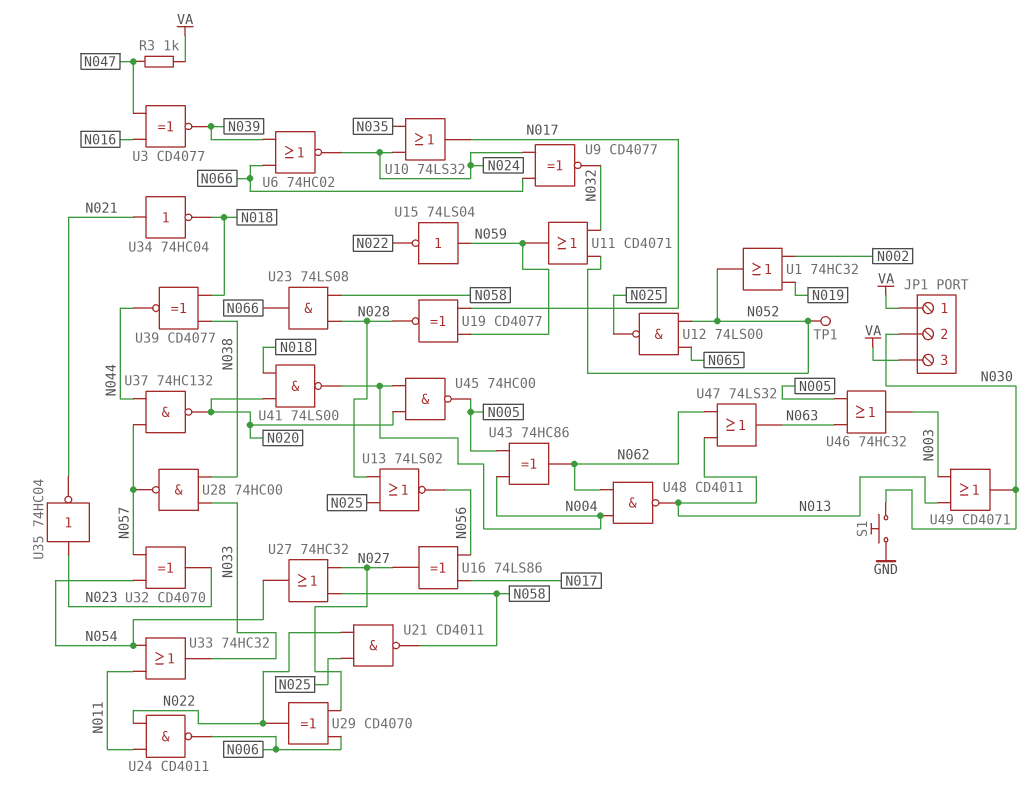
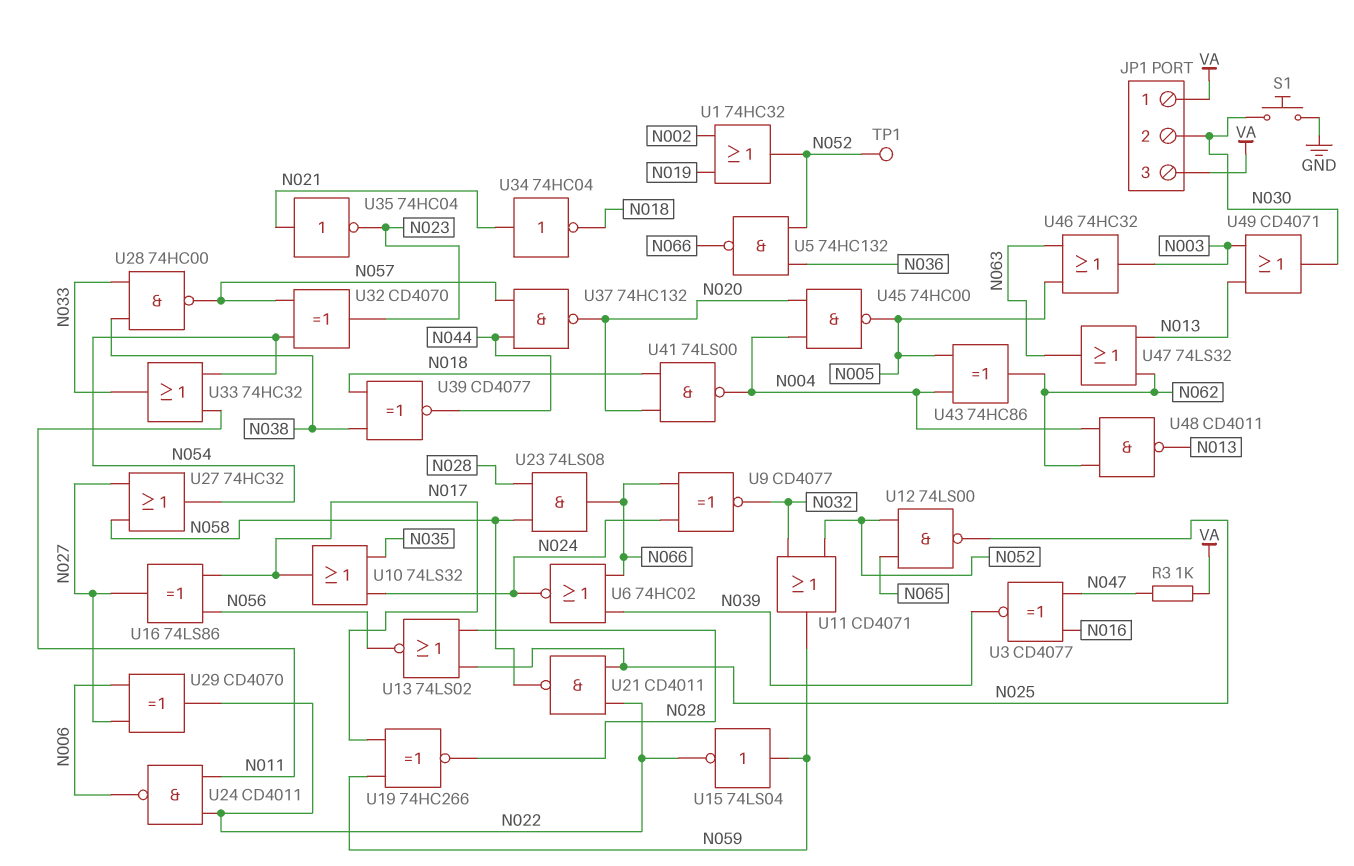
U5: none -> NAND 74HC132 (in N036, in N052, out N066)
U19: XNOR CD4077 (in N017, in N059, out N028) -> XNOR 74HC266 (in N017, in N059, out N028)
U35: NOT 74HC04 (in N023, out N021) -> NOT 74HC04 (in N021, out N023)

